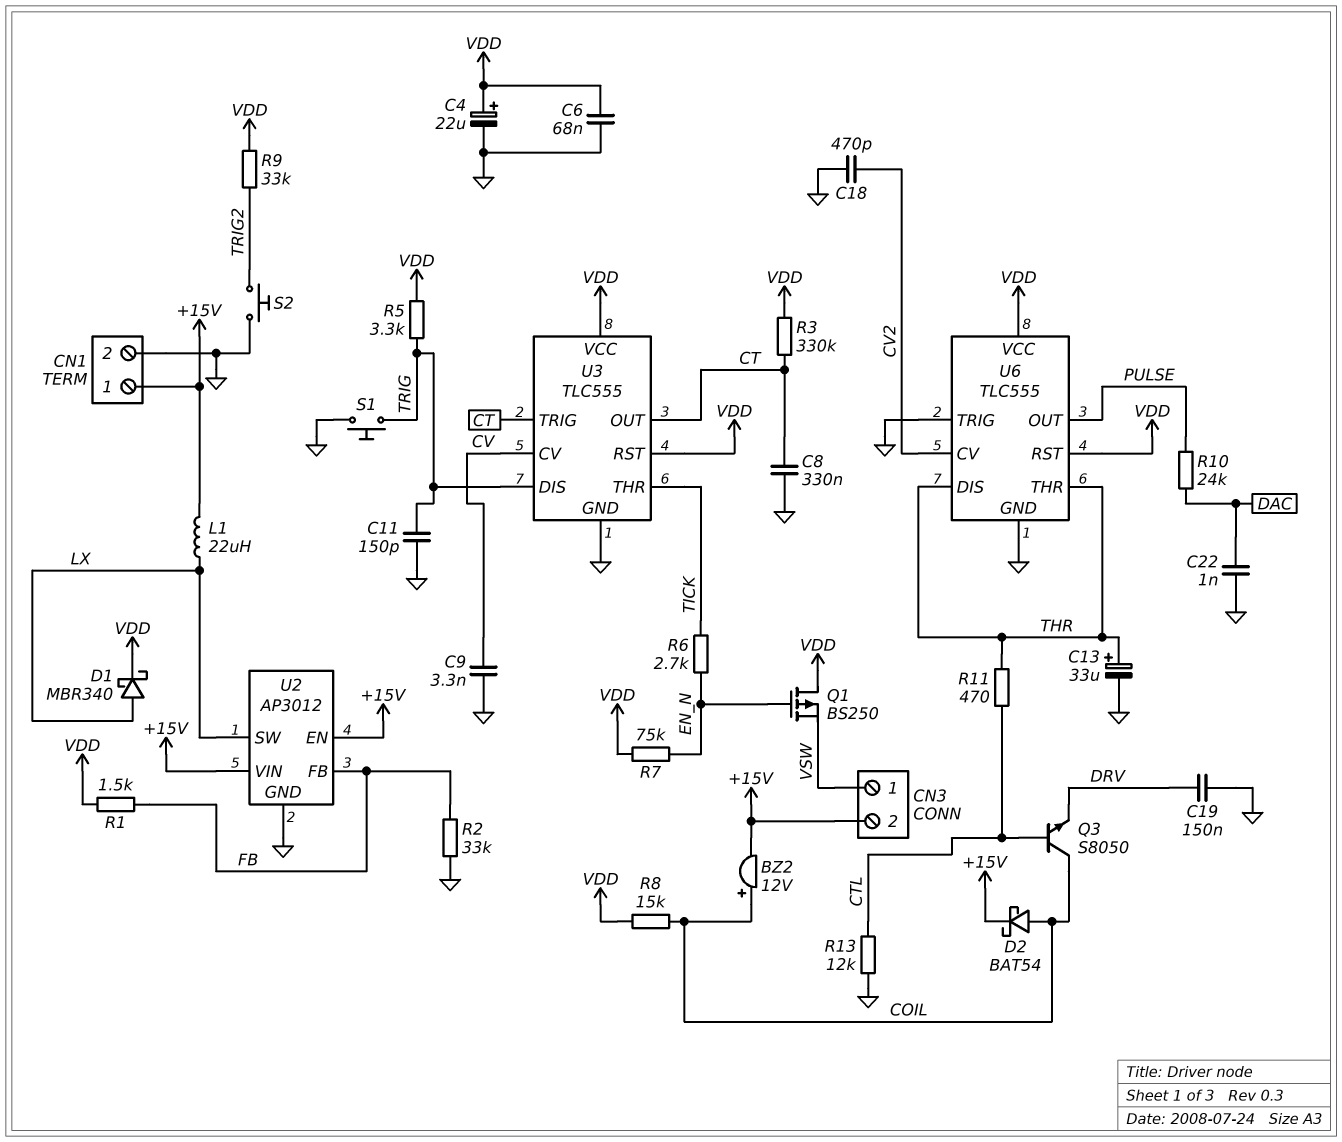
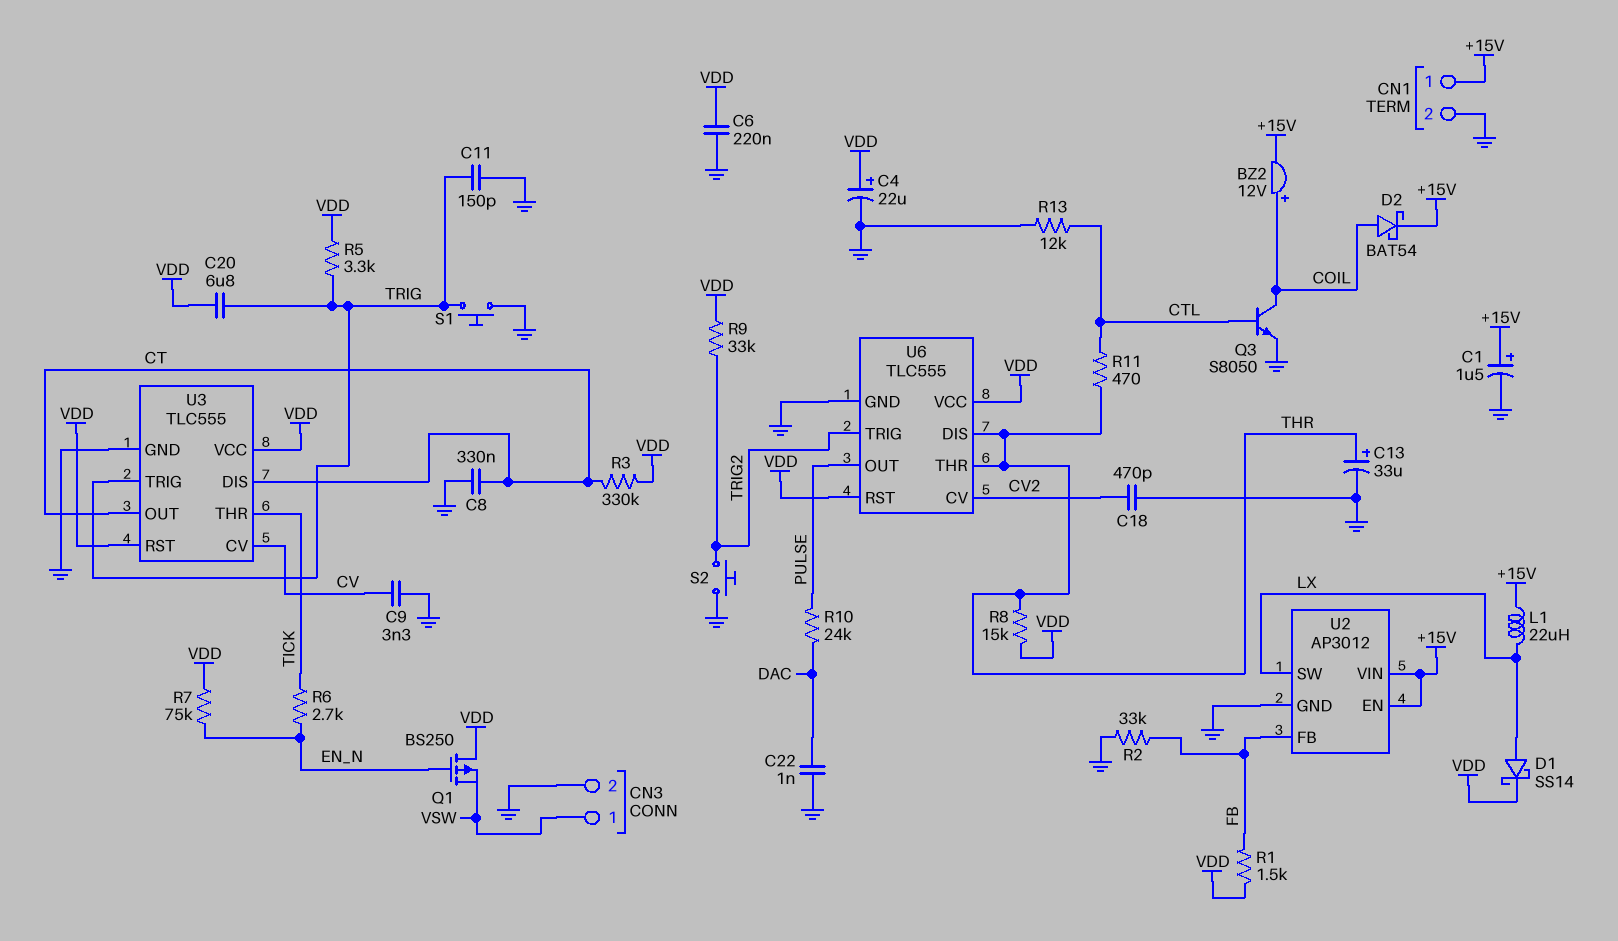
C1: none -> 1.5uF (plus +15V, minus GND)
C6: 68nF (GND, VDD) -> 220nF (GND, VDD)
C19: 150nF (DRV, GND) -> none
C20: none -> 6.8uF (TRIG, VDD)
CN3 pin 2: +15V -> GND
D1: schottky MBR340 (A LX, K VDD) -> schottky SS14 (A LX, K VDD)
Q3: NPN S8050 (B CTL, C COIL, E DRV) -> NPN S8050 (B CTL, C COIL, E GND)
R8: 15k (COIL, VDD) -> 15k (THR, VDD)
U3 pin DIS: TRIG -> CT
U3 pin TRIG: CT -> TRIG
U6 pin TRIG: GND -> TRIG2

